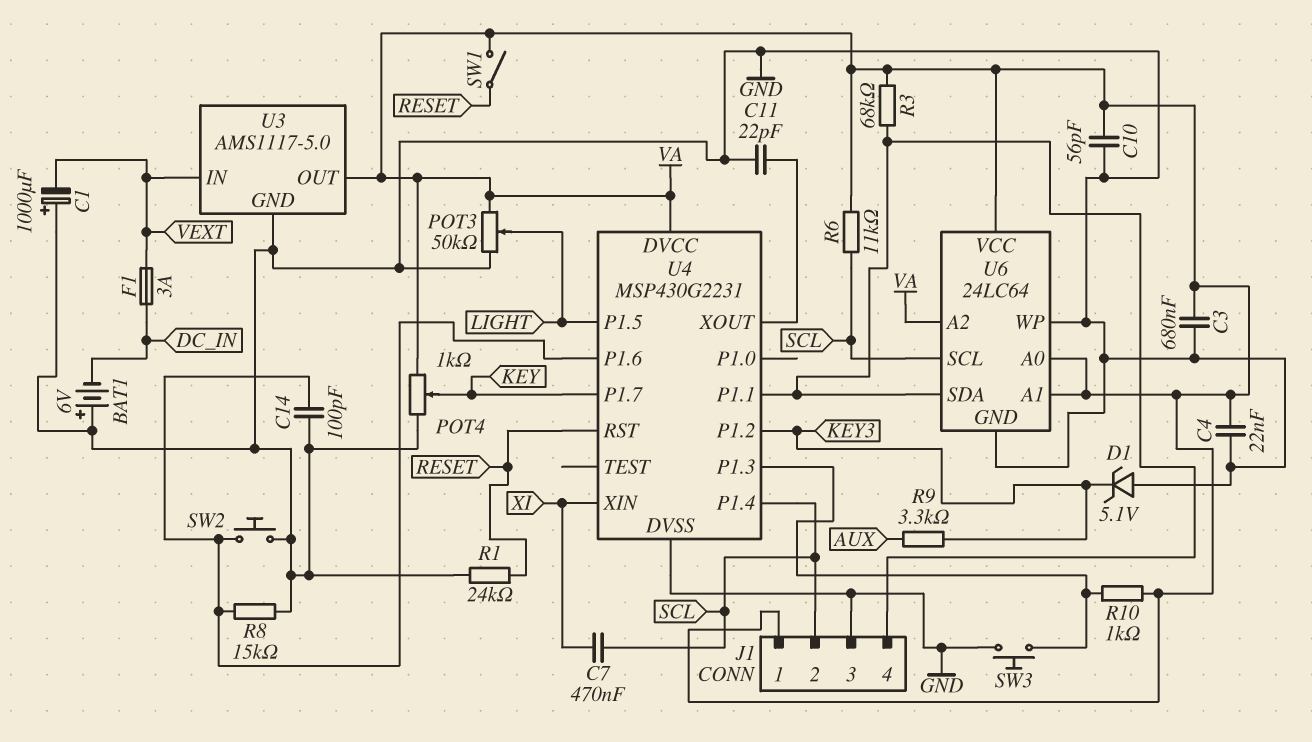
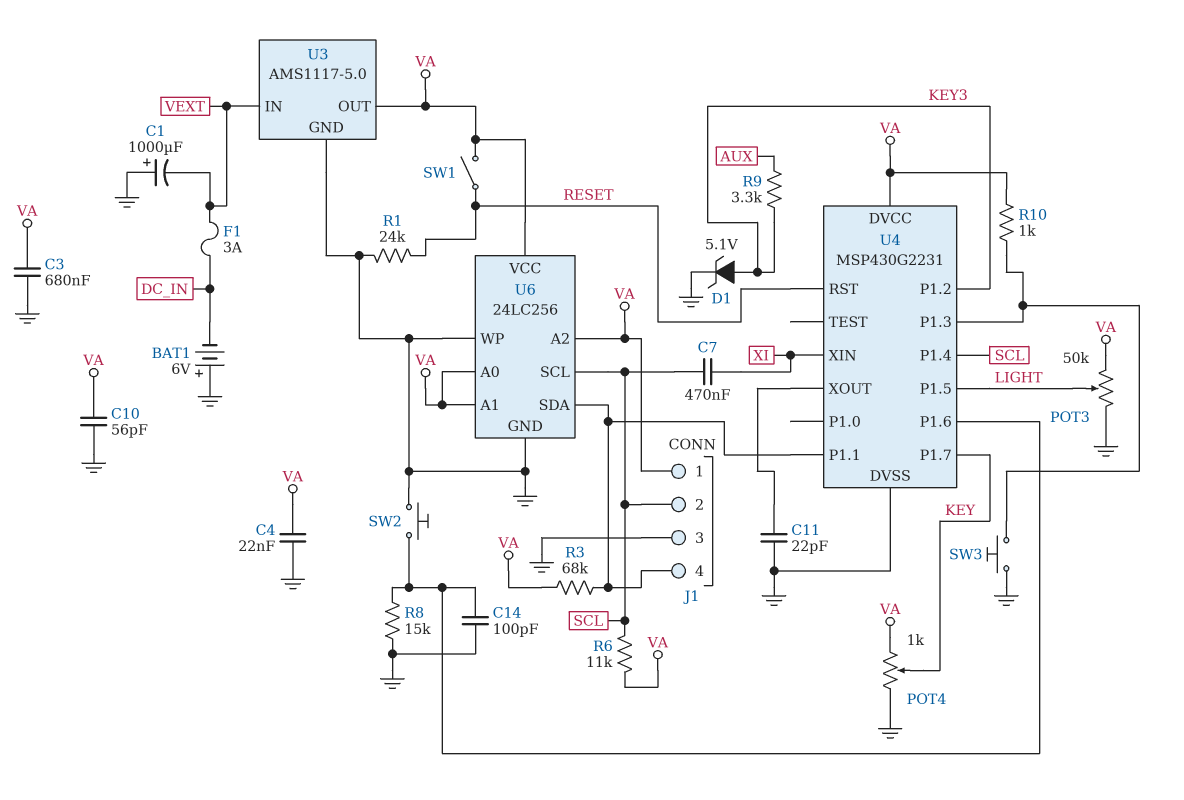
D1: zener 5.1V (A GND, K KEY3) -> zener 5.1V (A KEY3, K GND)
U6: 24LC64 -> 24LC256

